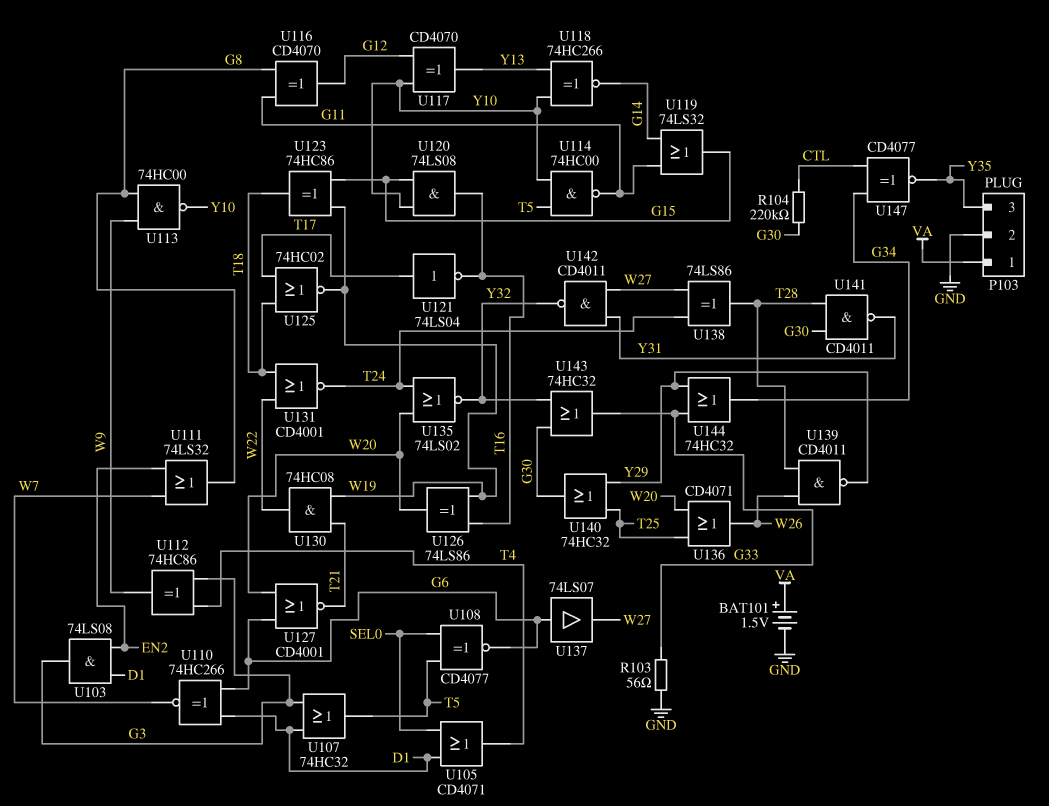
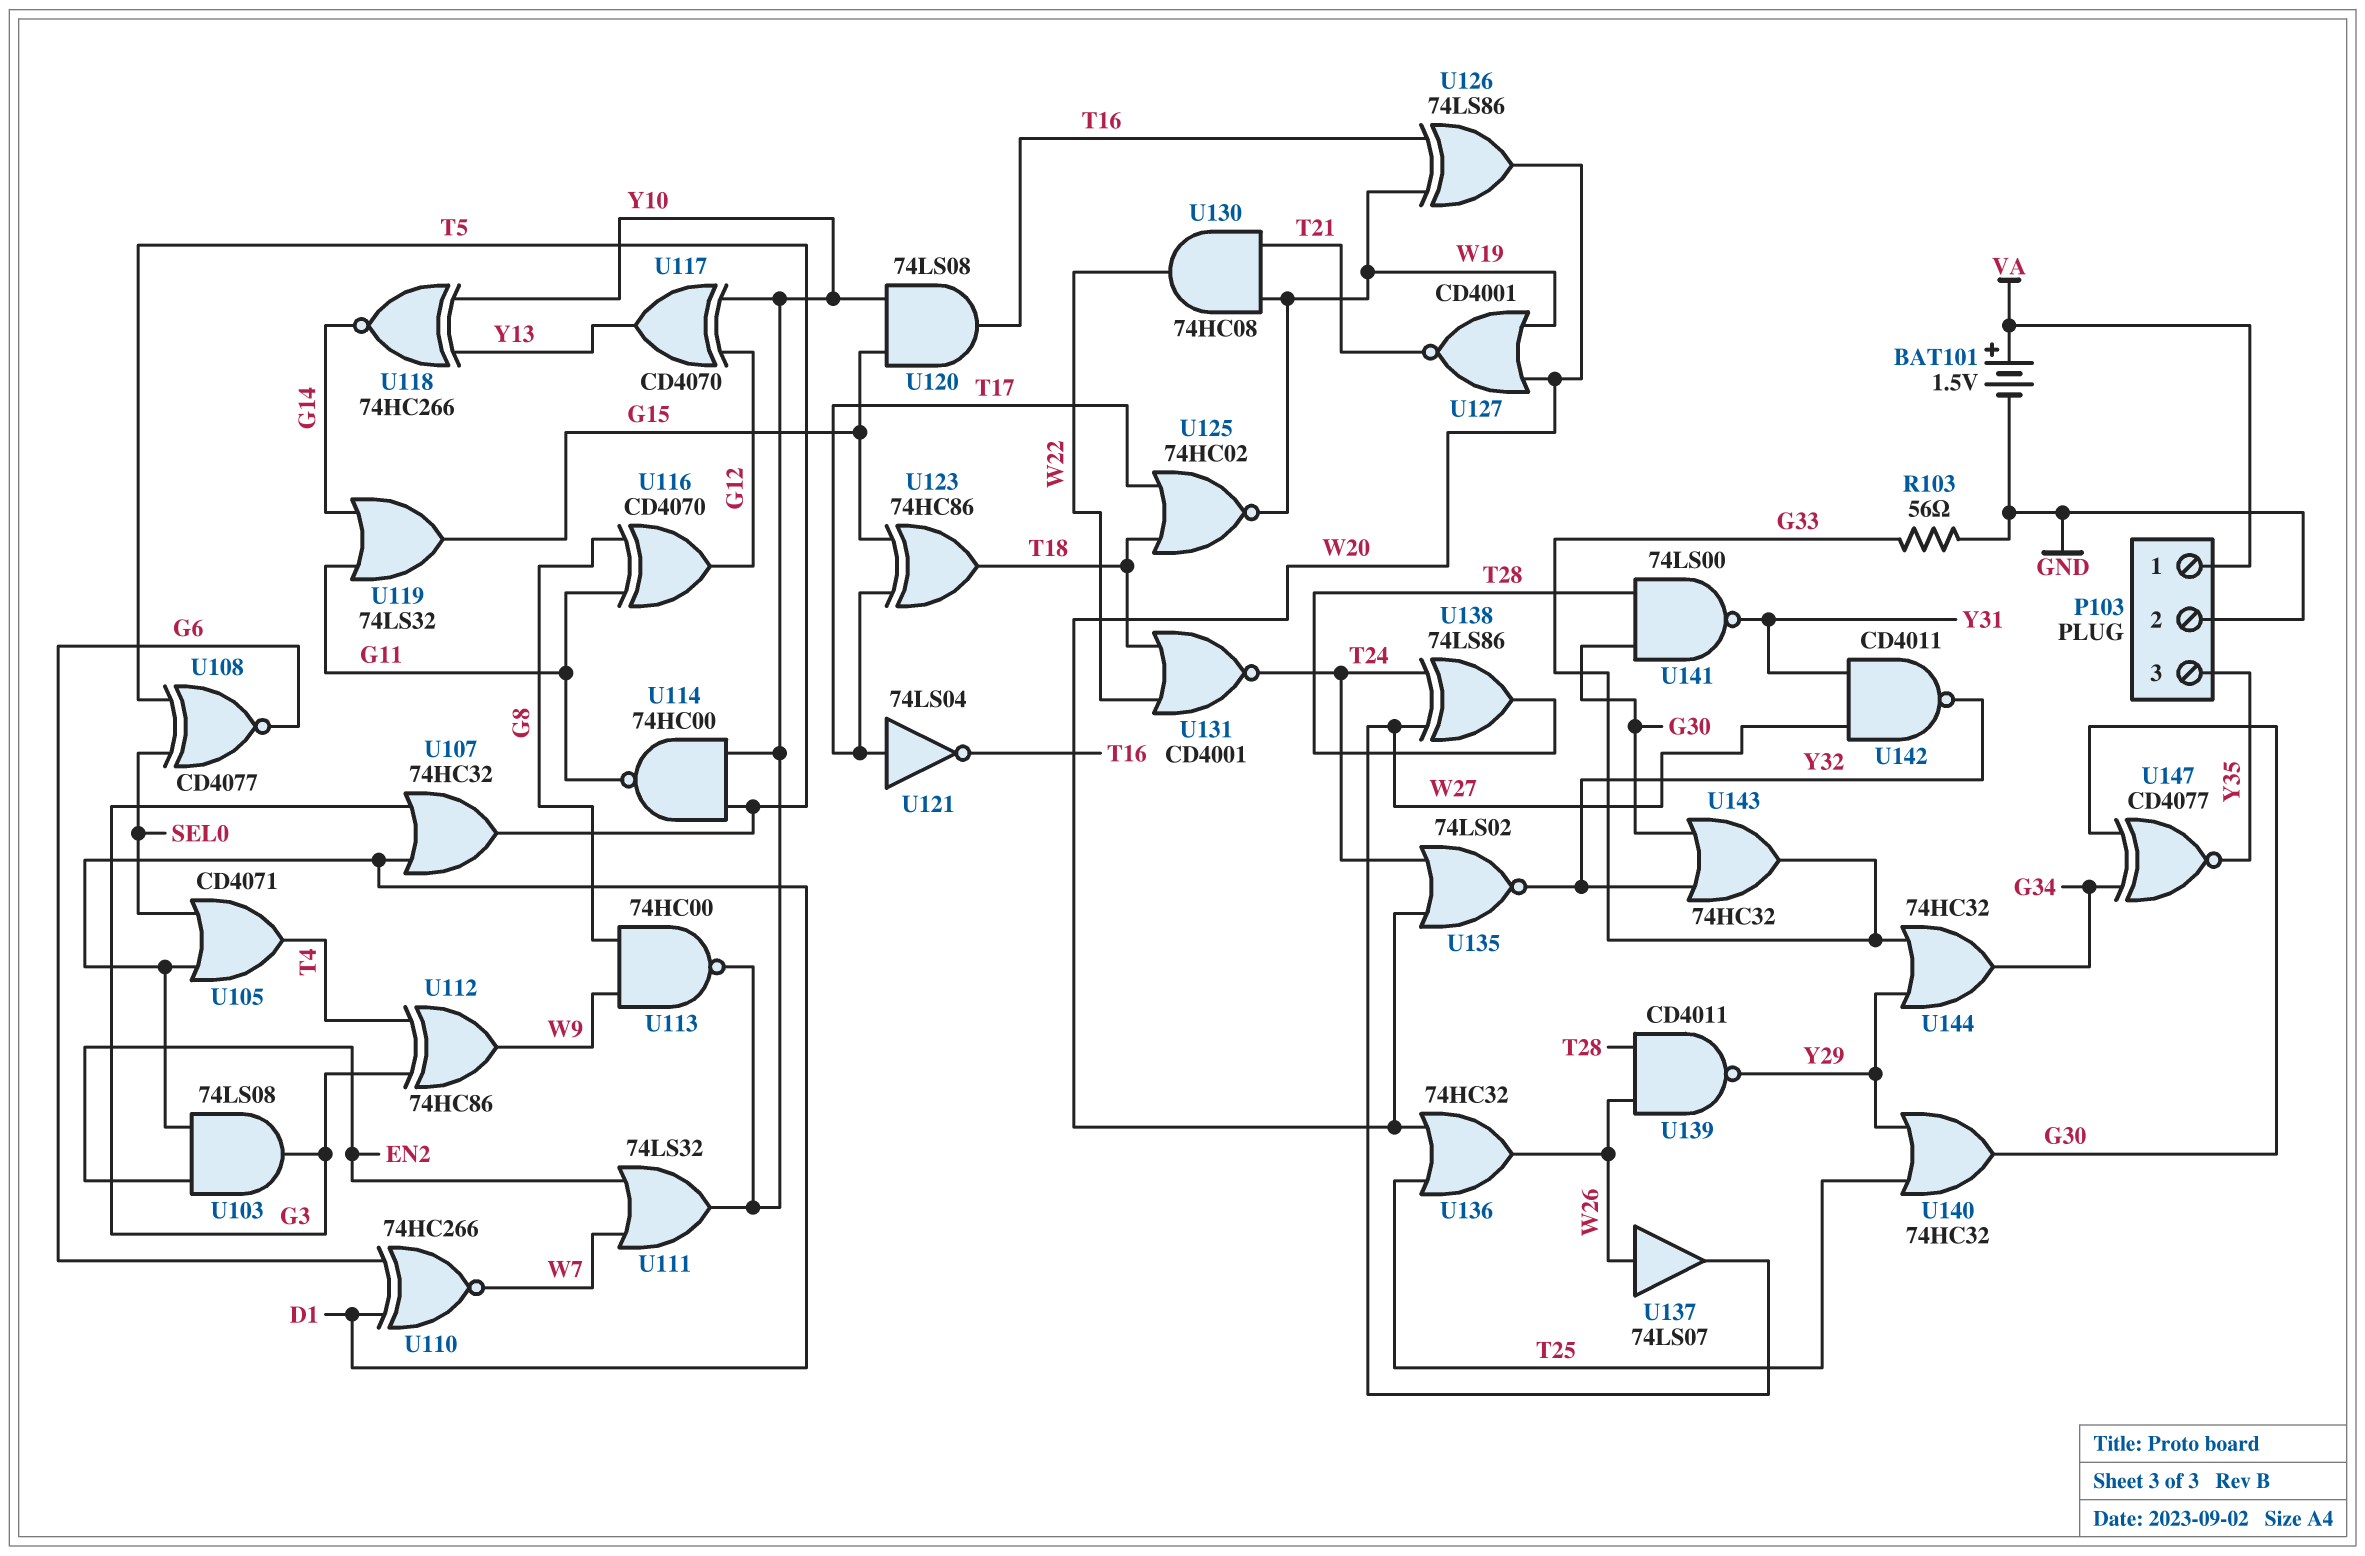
R104: 220k (CTL, G30) -> none
U111: OR 74LS32 (in EN2, in W7, out G8) -> OR 74LS32 (in EN2, in W7, out Y10)
U123: XOR 74HC86 (in G15, in W19, out T18) -> XOR 74HC86 (in G15, in T17, out T18)
U127: NOR CD4001 (in G6, in W20, out T21) -> NOR CD4001 (in W19, in W20, out T21)
U136: OR CD4071 (in T25, in W20, out W26) -> OR 74HC32 (in T25, in W20, out W26)
U137: buffer 74LS07 (in G6, out W27) -> buffer 74LS07 (in W26, out W27)
U141: NAND CD4011 (in G30, in T28, out Y31) -> NAND 74LS00 (in G30, in T28, out Y31)
U147: XNOR CD4077 (in CTL, in G34, out Y35) -> XNOR CD4077 (in G30, in G34, out Y35)

